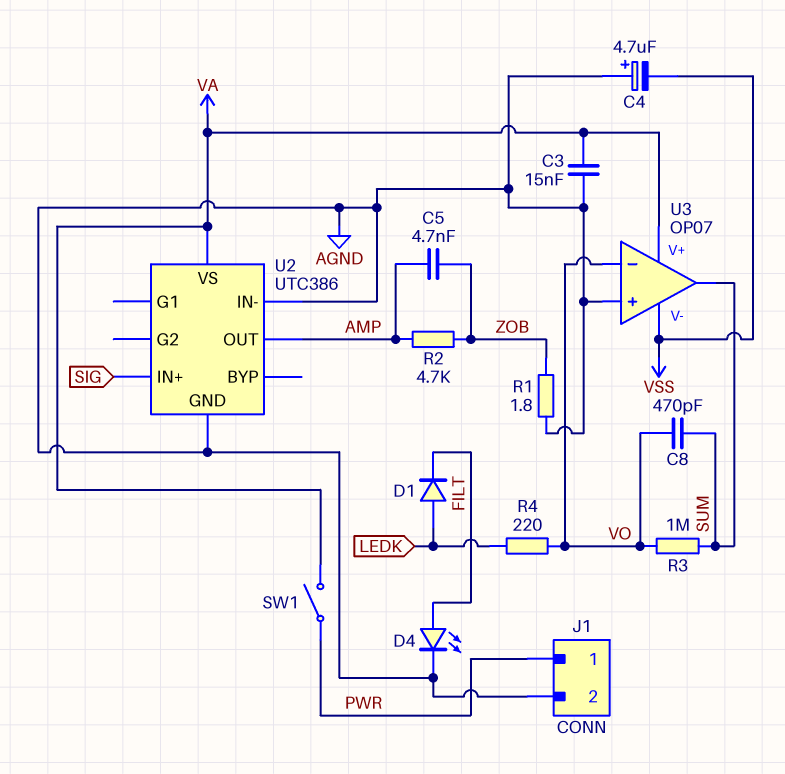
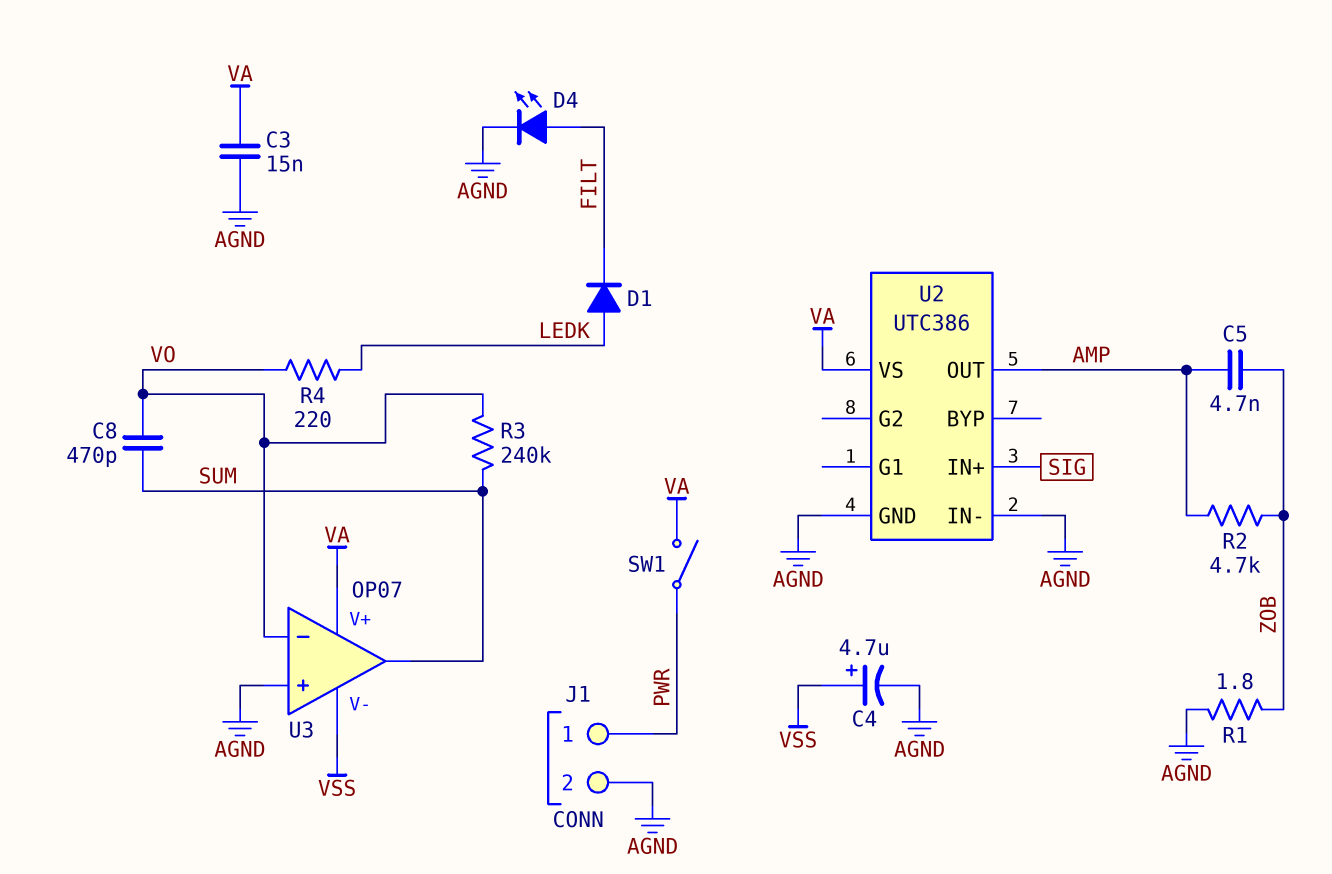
C4: 4.7uF (plus AGND, minus VSS) -> 4.7uF (plus VSS, minus AGND)
R3: 1M (SUM, VO) -> 240k (SUM, VO)

